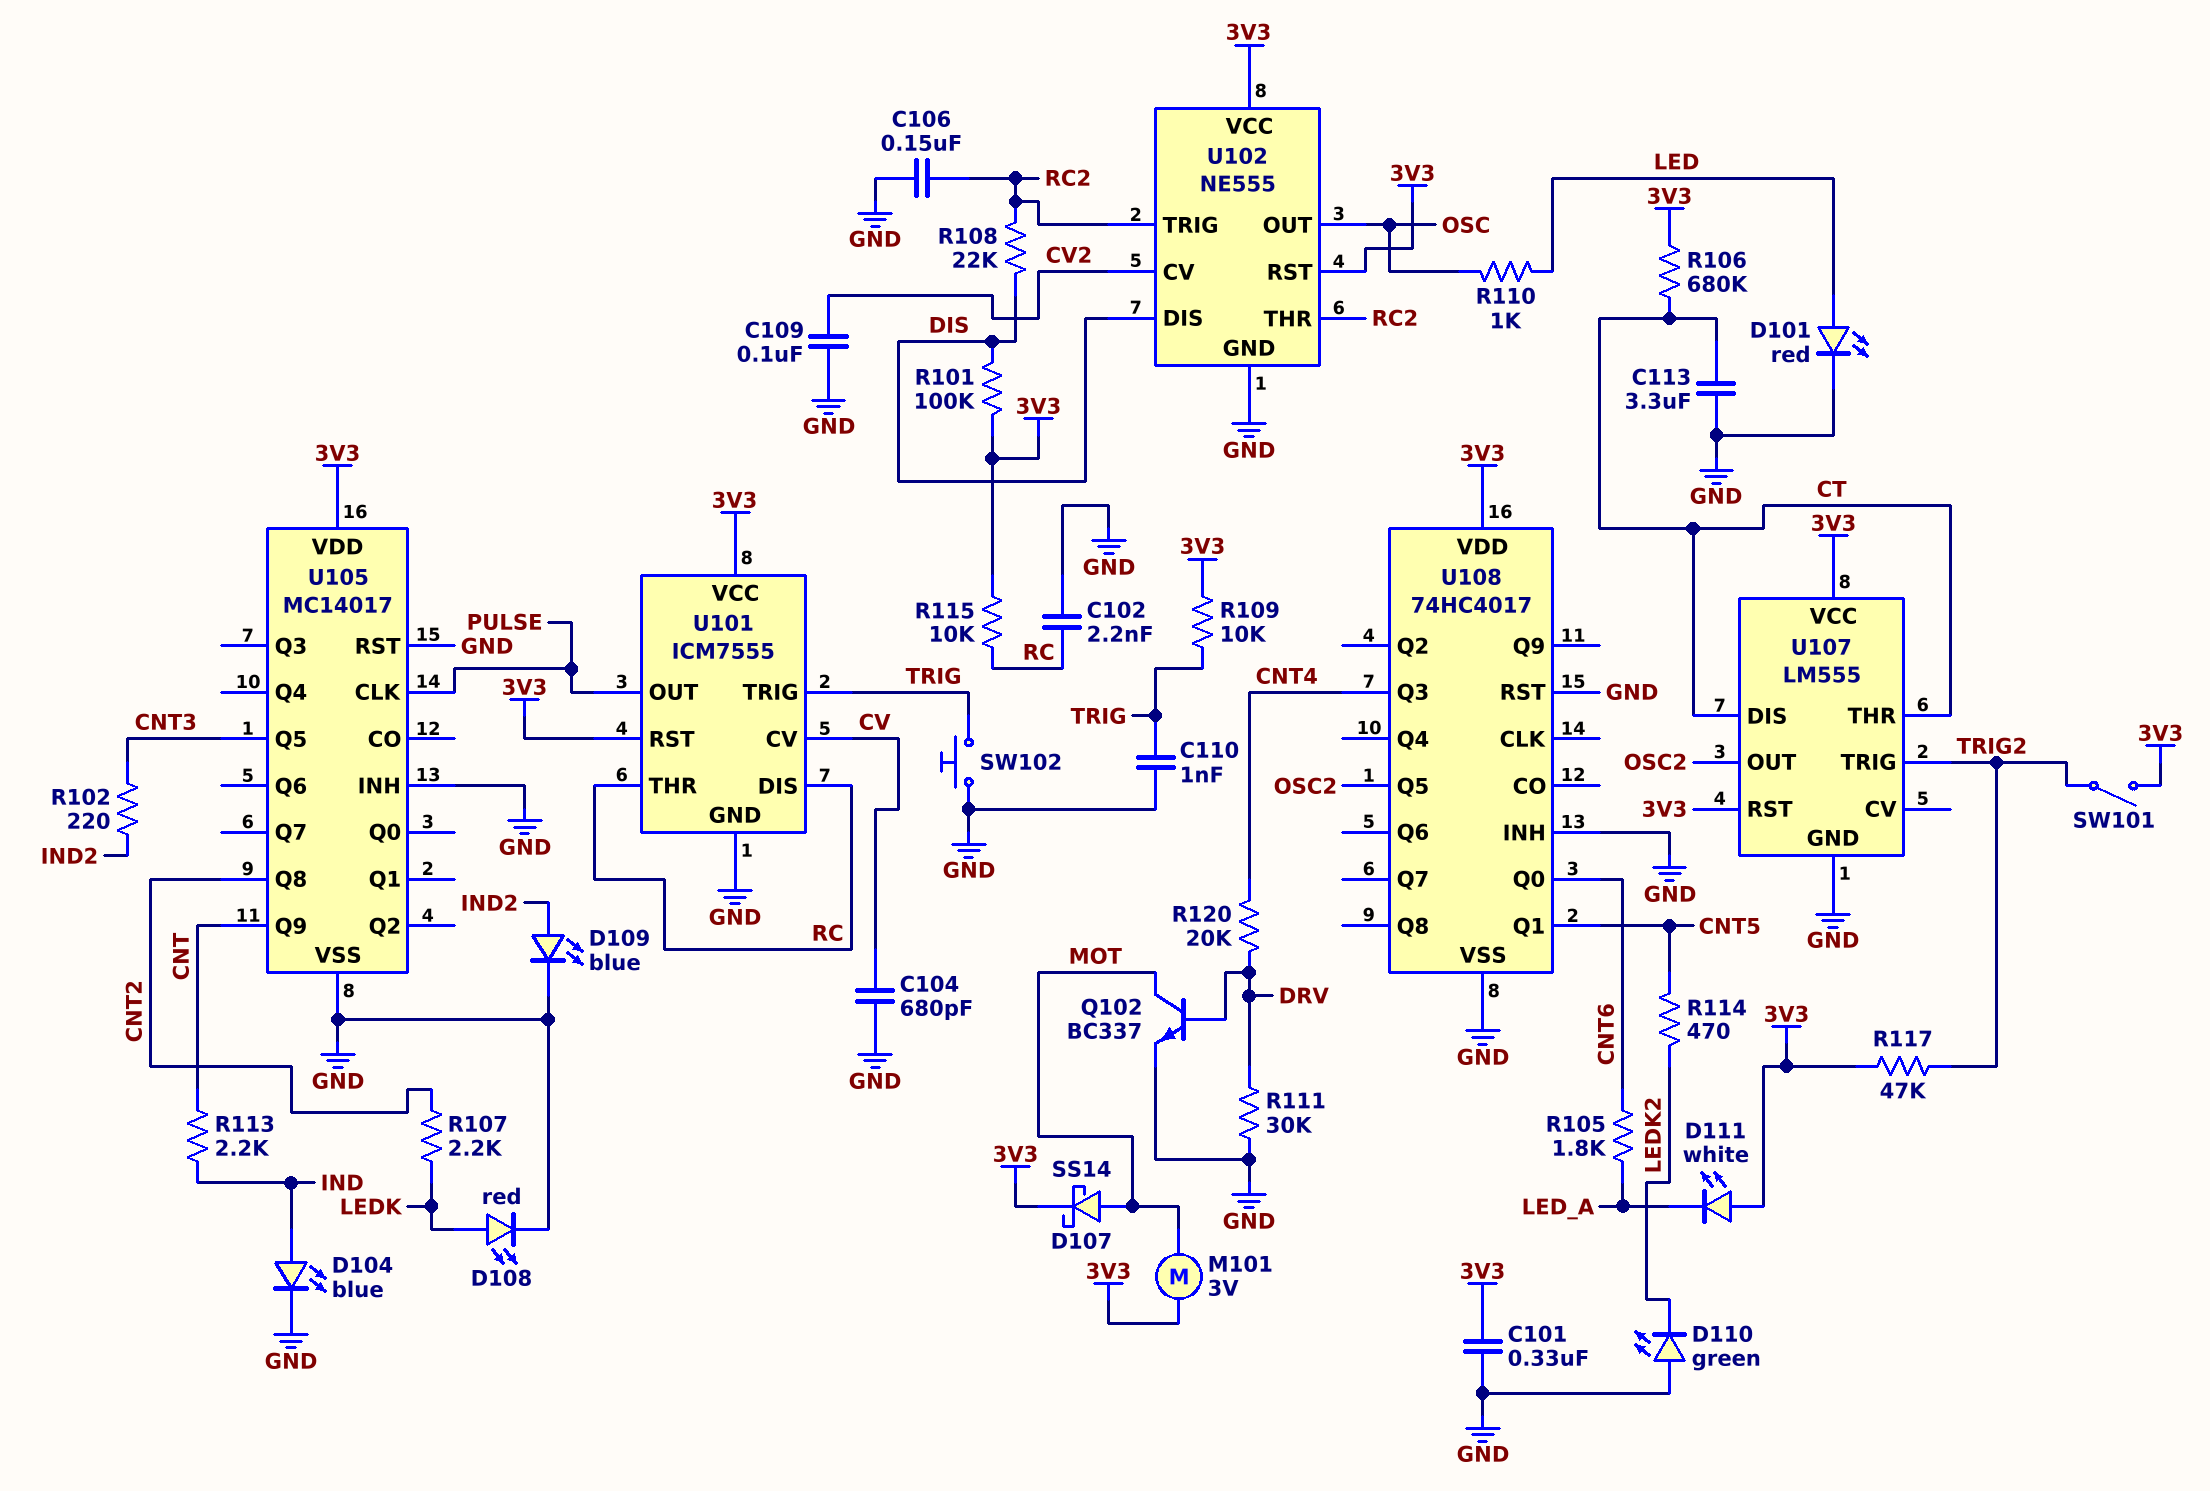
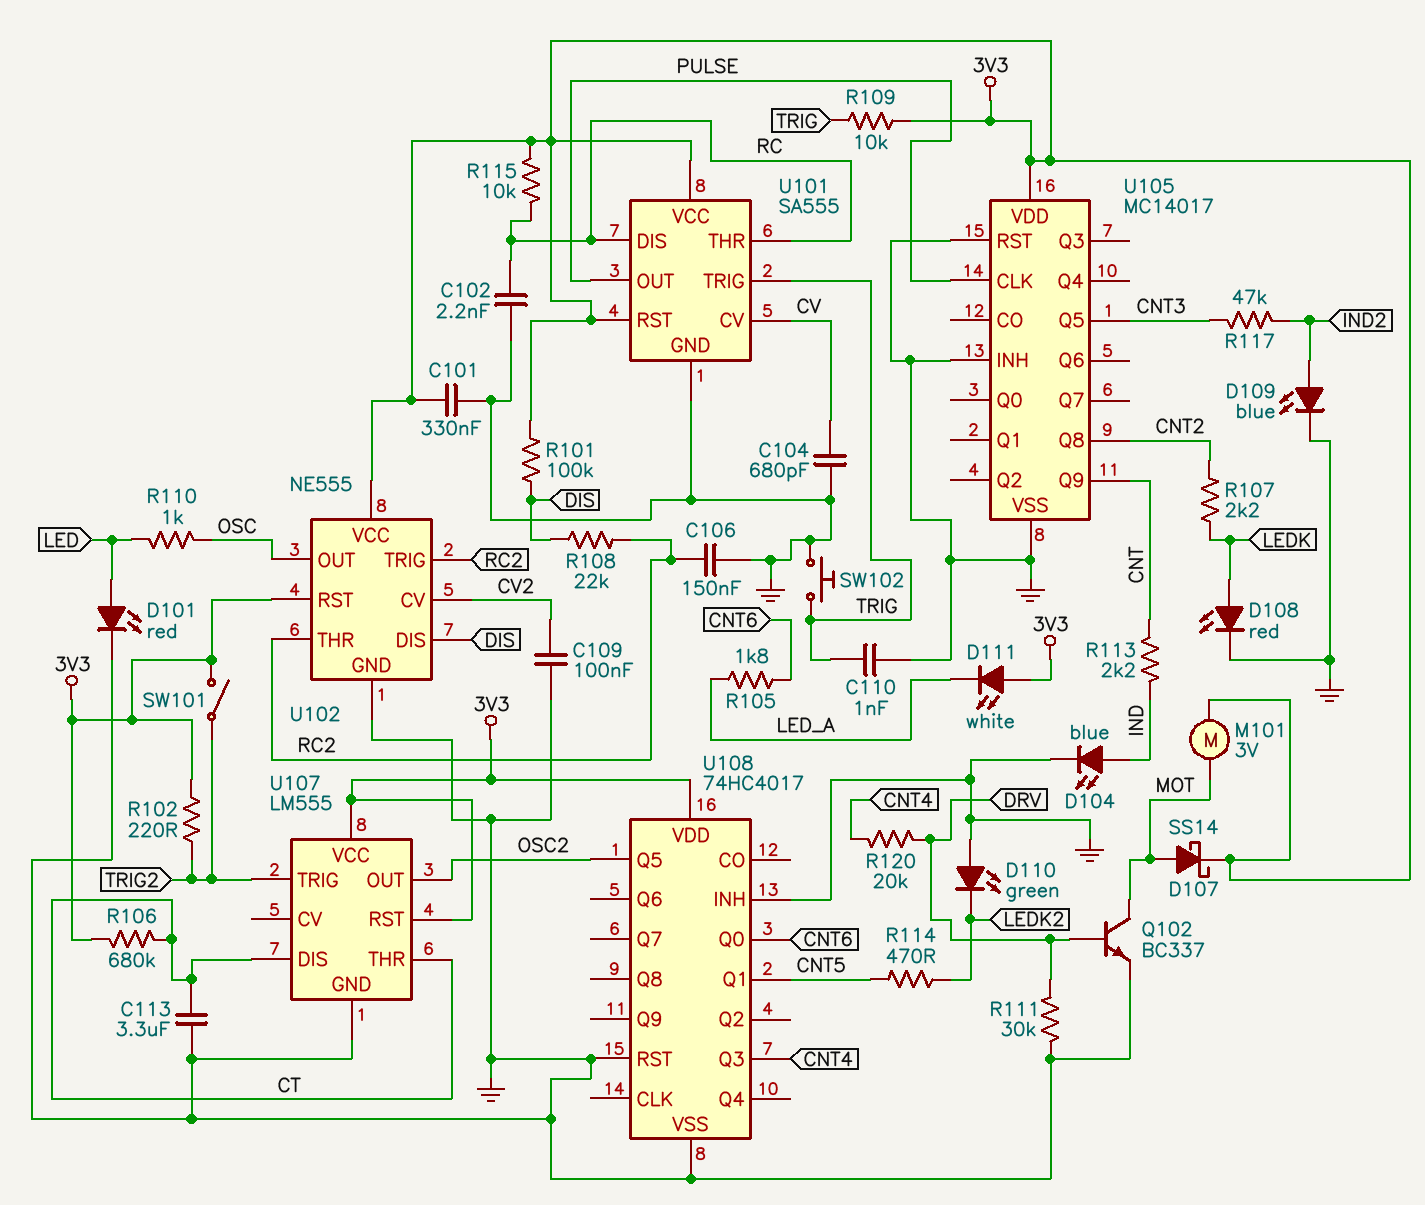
R102: 220 (CNT3, IND2) -> 220 (3V3, TRIG2)
R117: 47k (3V3, TRIG2) -> 47k (CNT3, IND2)
U101: ICM7555 -> SA555

